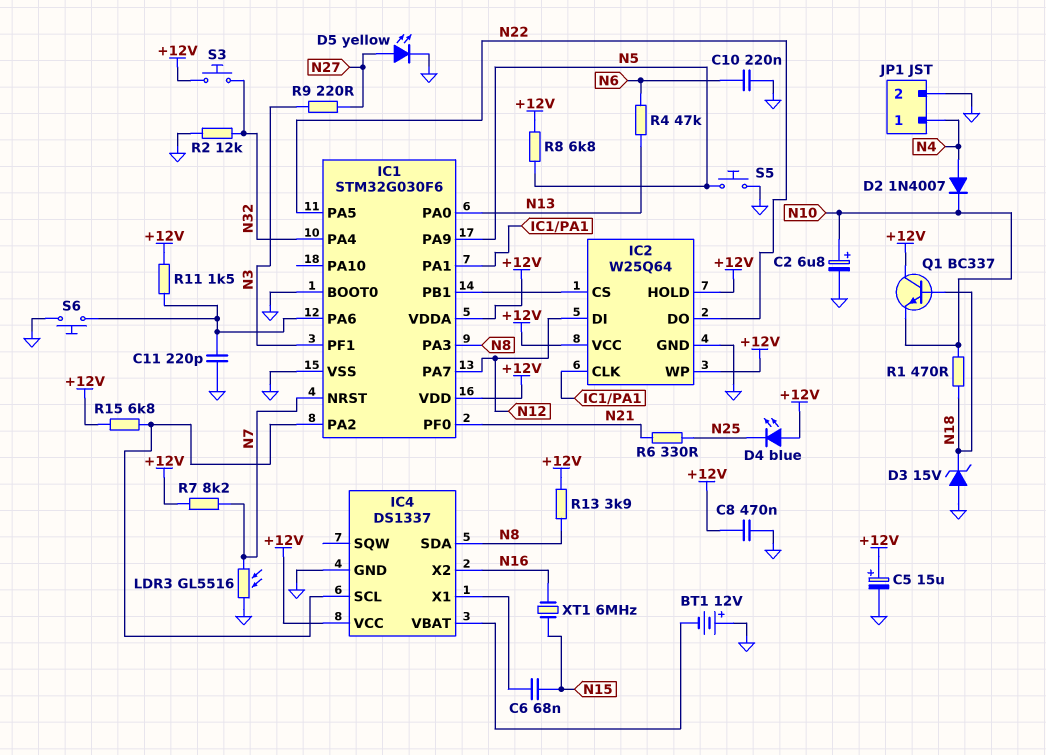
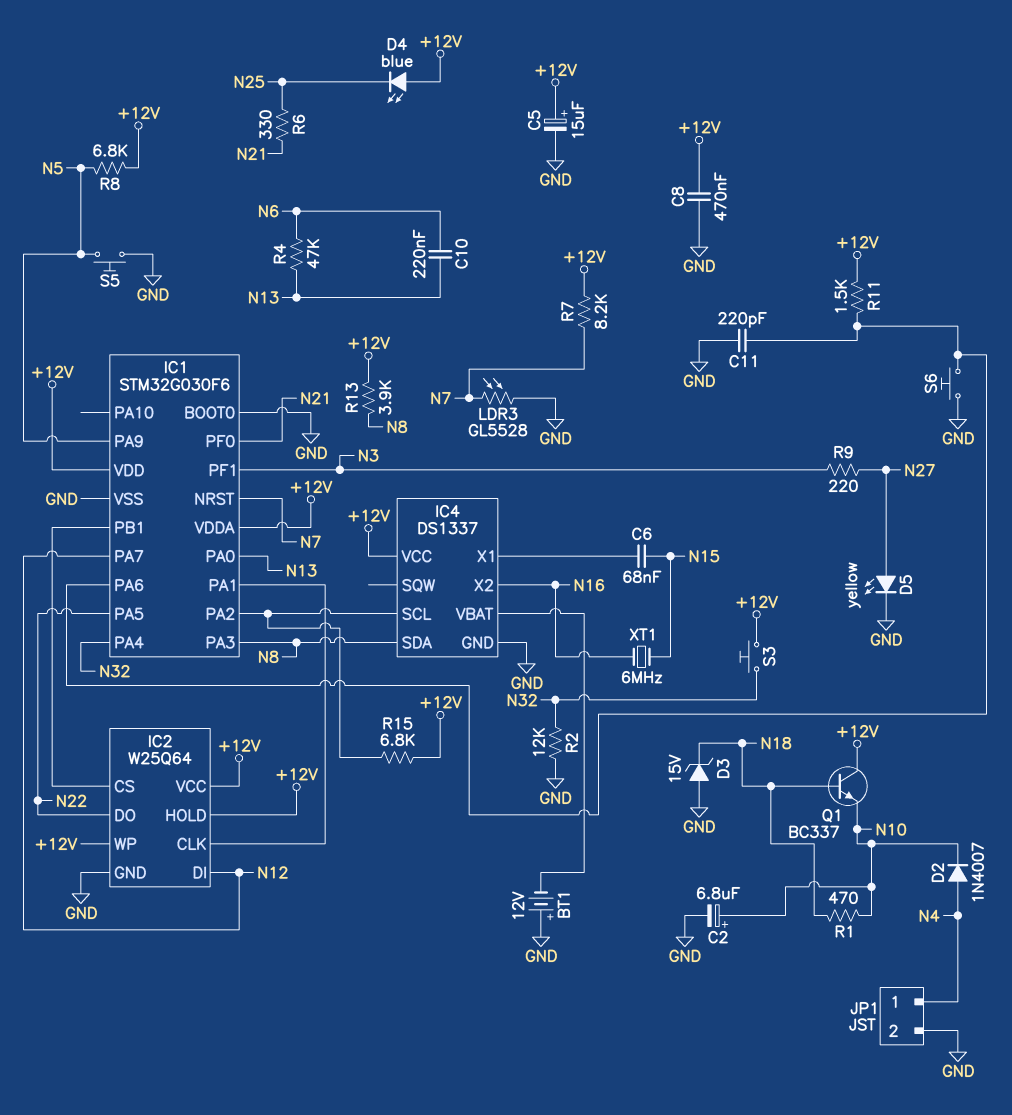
C10: 220nF (GND, N6) -> 220nF (N6, N13)
LDR3: GL5516 (GND, N7) -> GL5528 (GND, N7)

